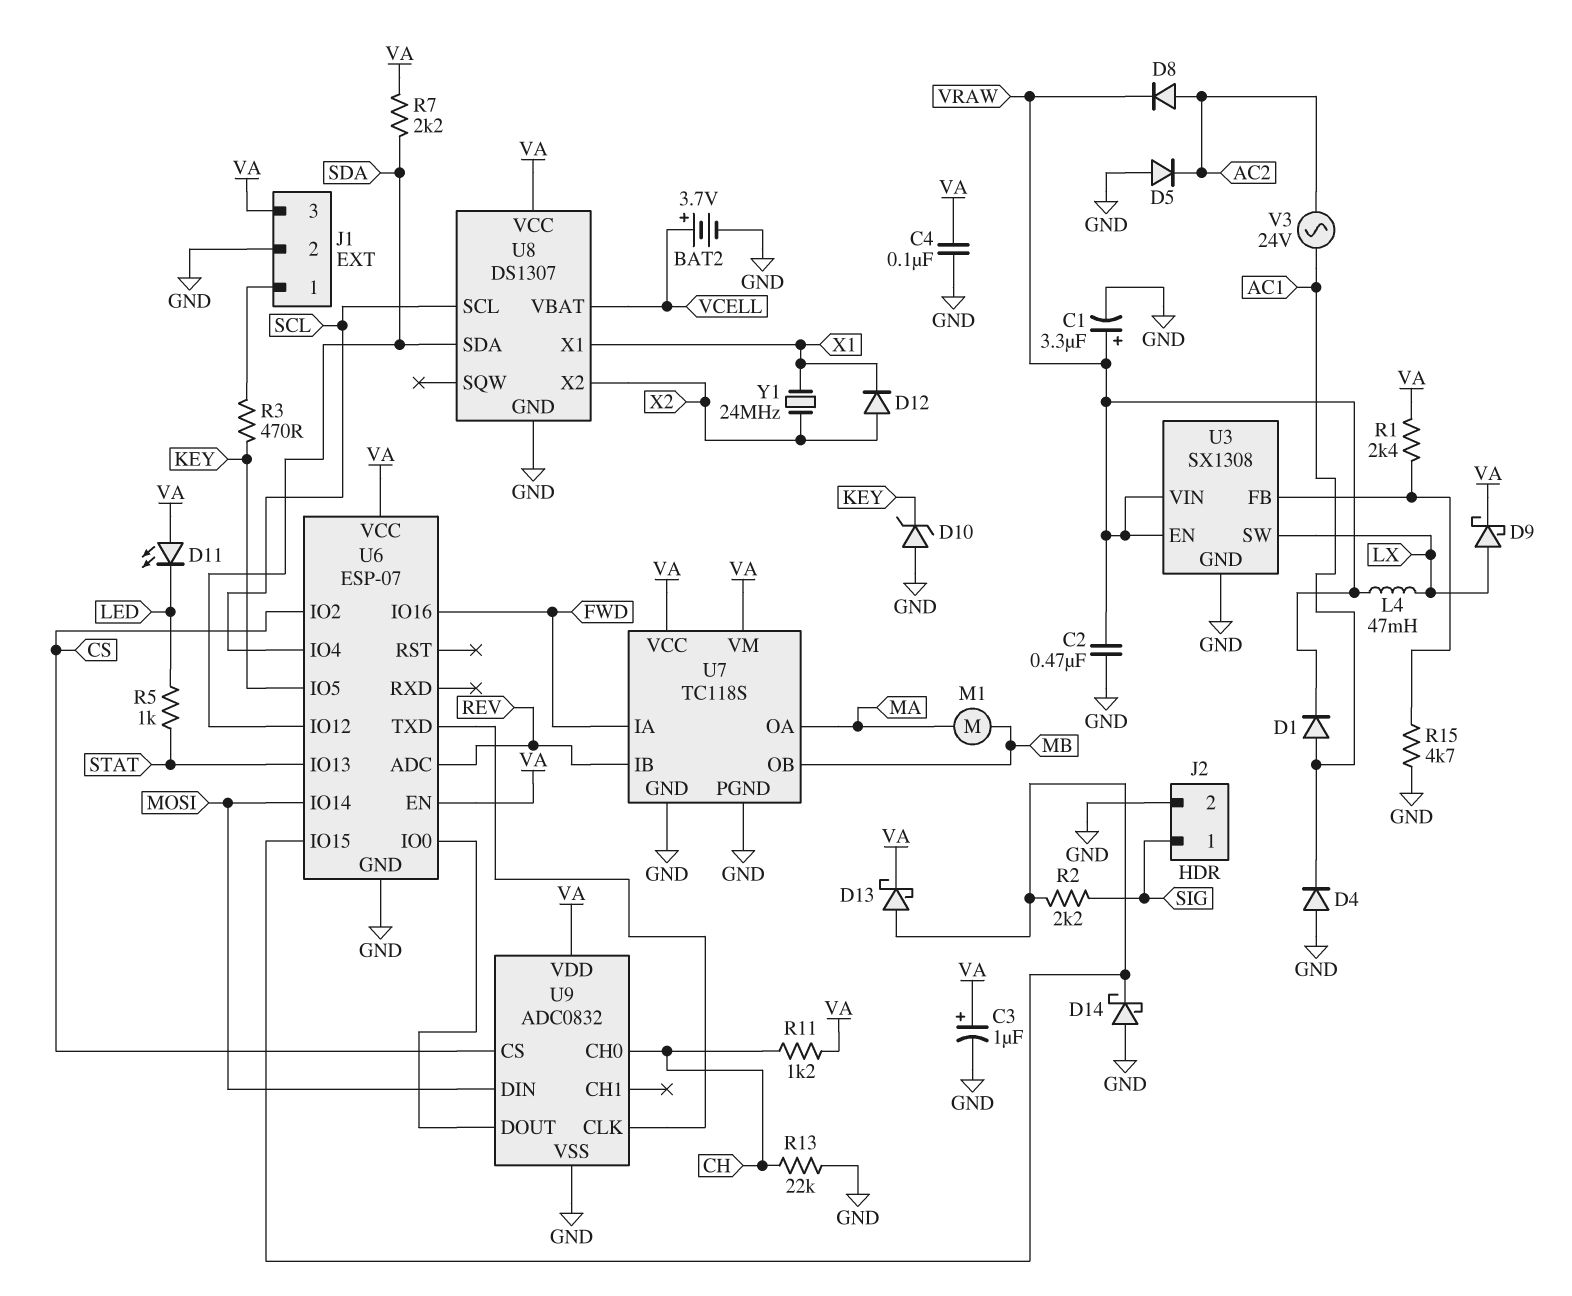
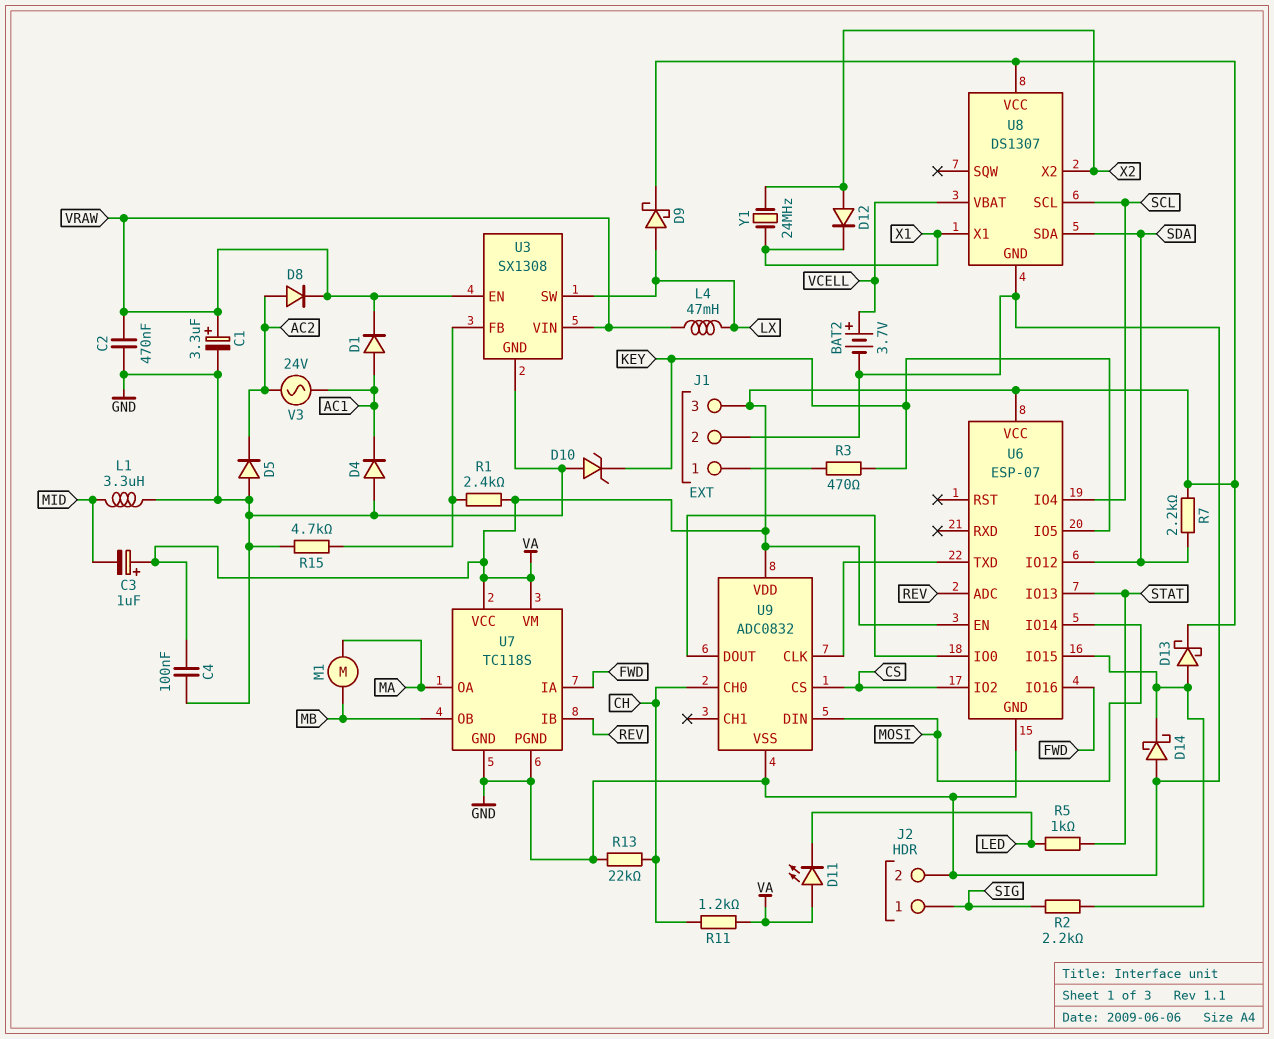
C3: 1uF (plus VA, minus GND) -> 1uF (plus VA, minus MID)
L1: none -> 3.3uH (GND, MID)

